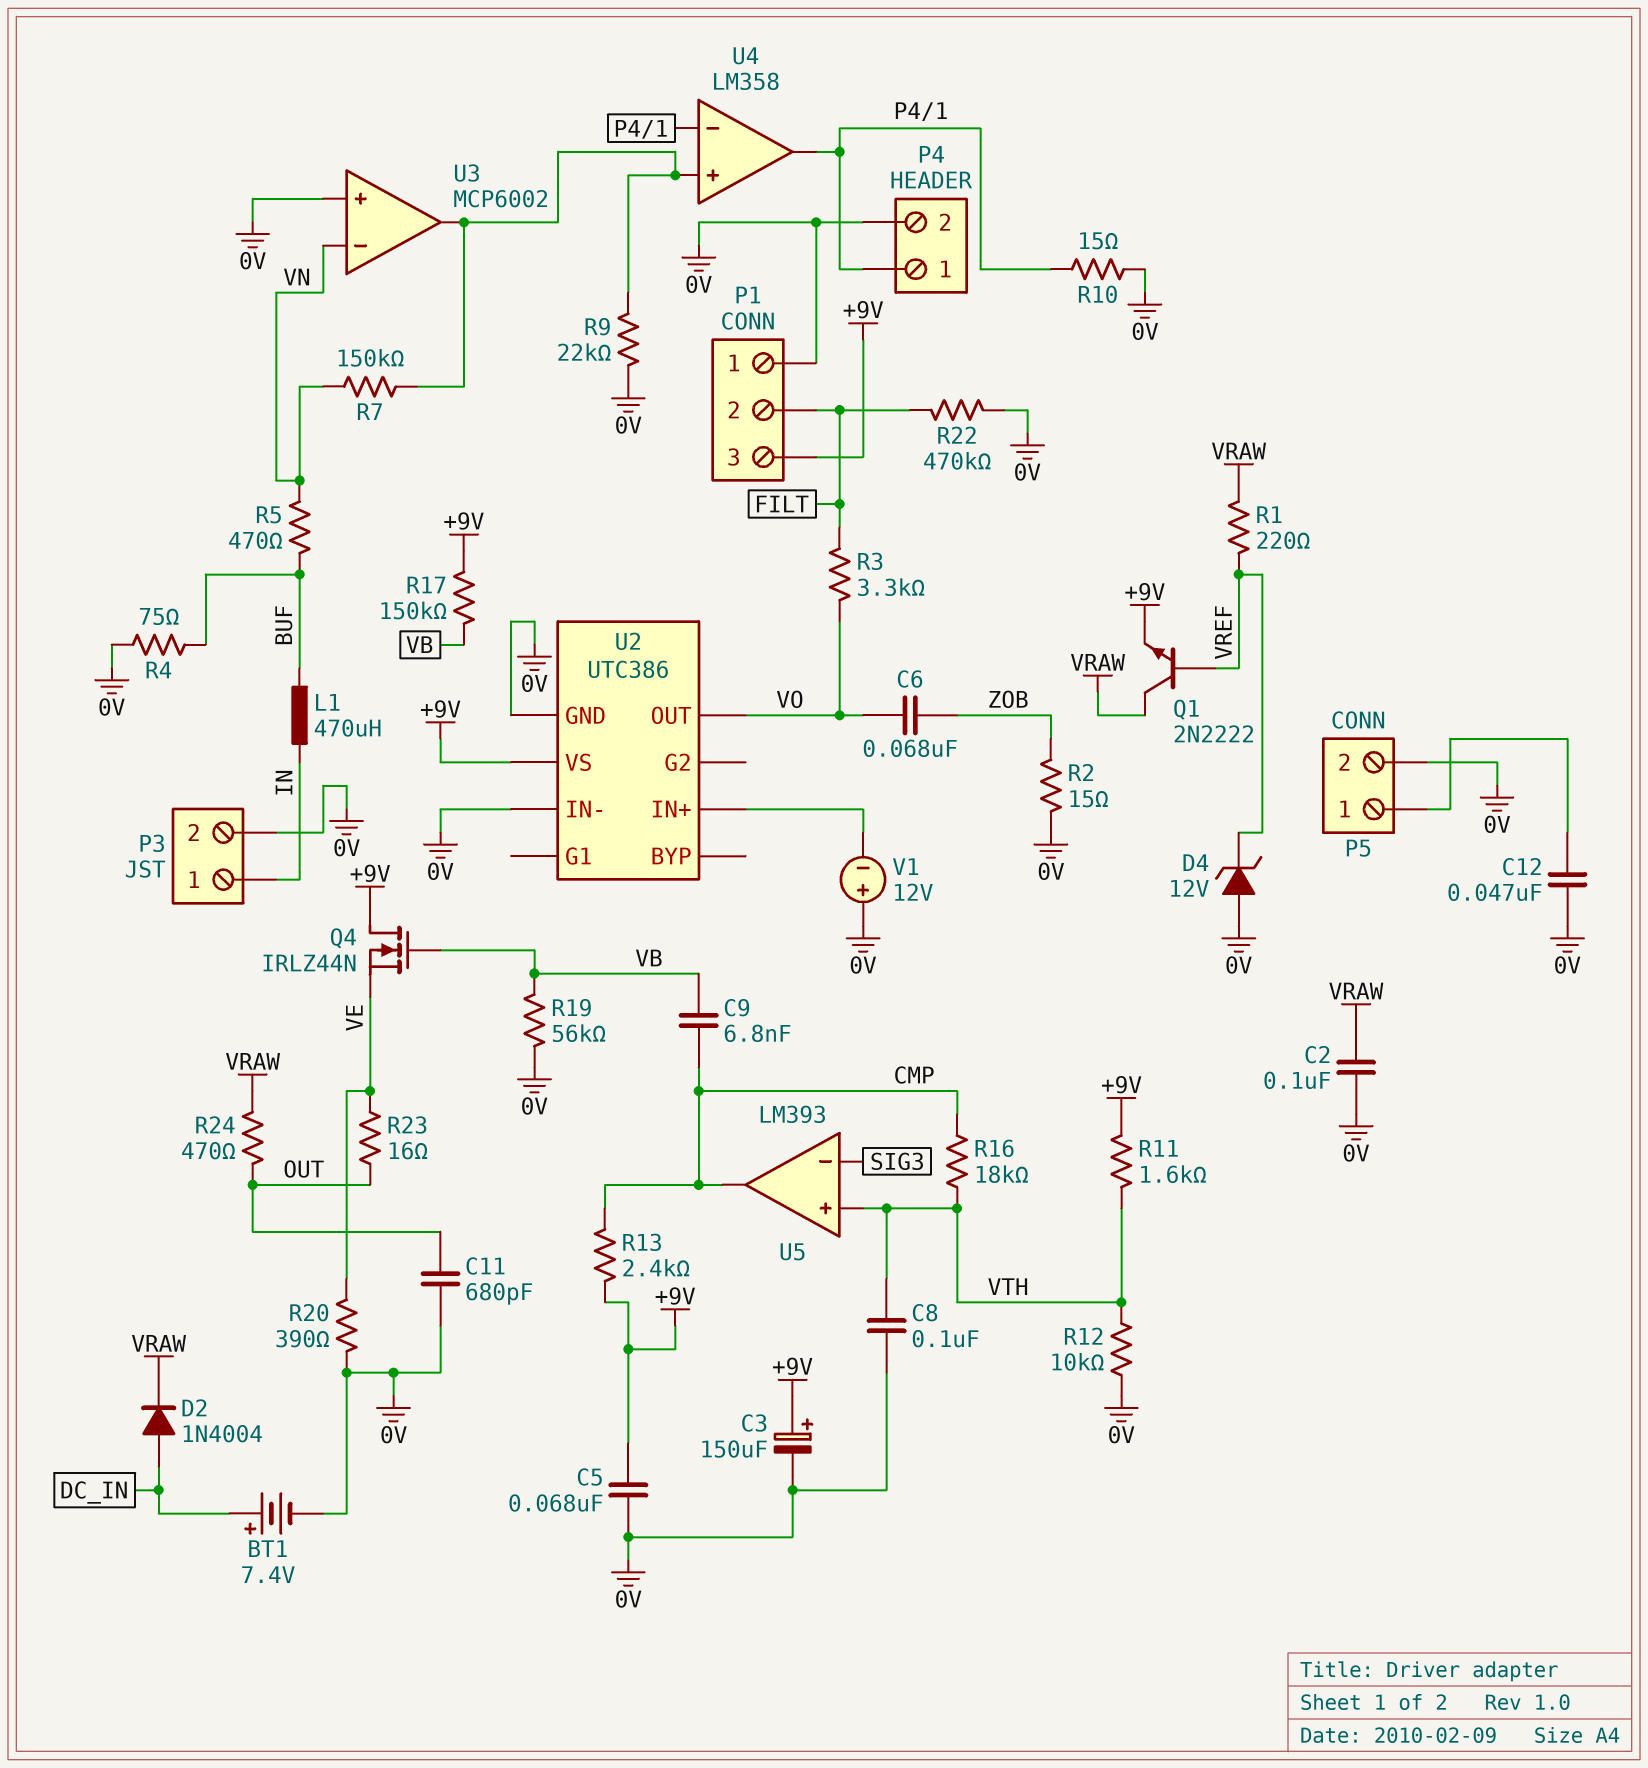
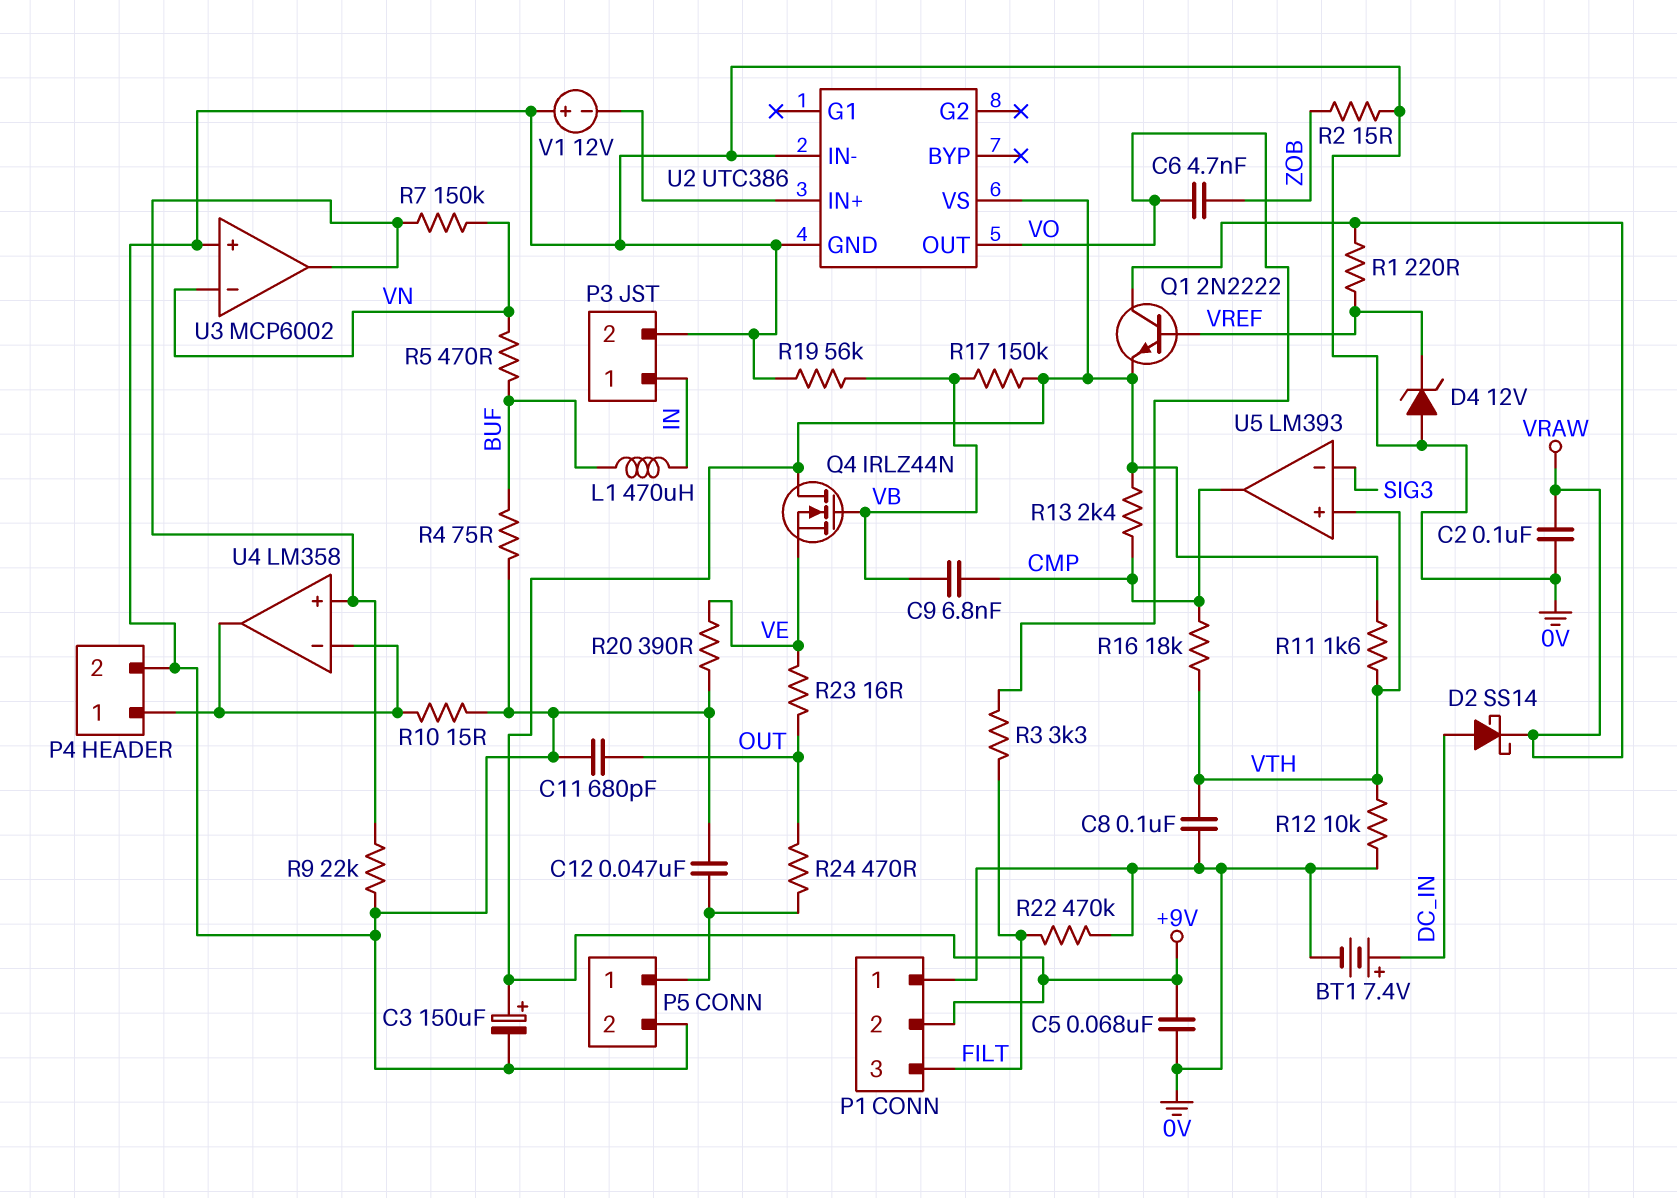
C6: 68nF (VO, ZOB) -> 4.7nF (VO, ZOB)
D2: diode 1N4004 (A DC_IN, K VRAW) -> schottky SS14 (A DC_IN, K VRAW)
P1 pin 2: FILT -> +9V
P1 pin 3: +9V -> FILT
R24: 470 (OUT, VRAW) -> 470 (OUT, P5/1)

